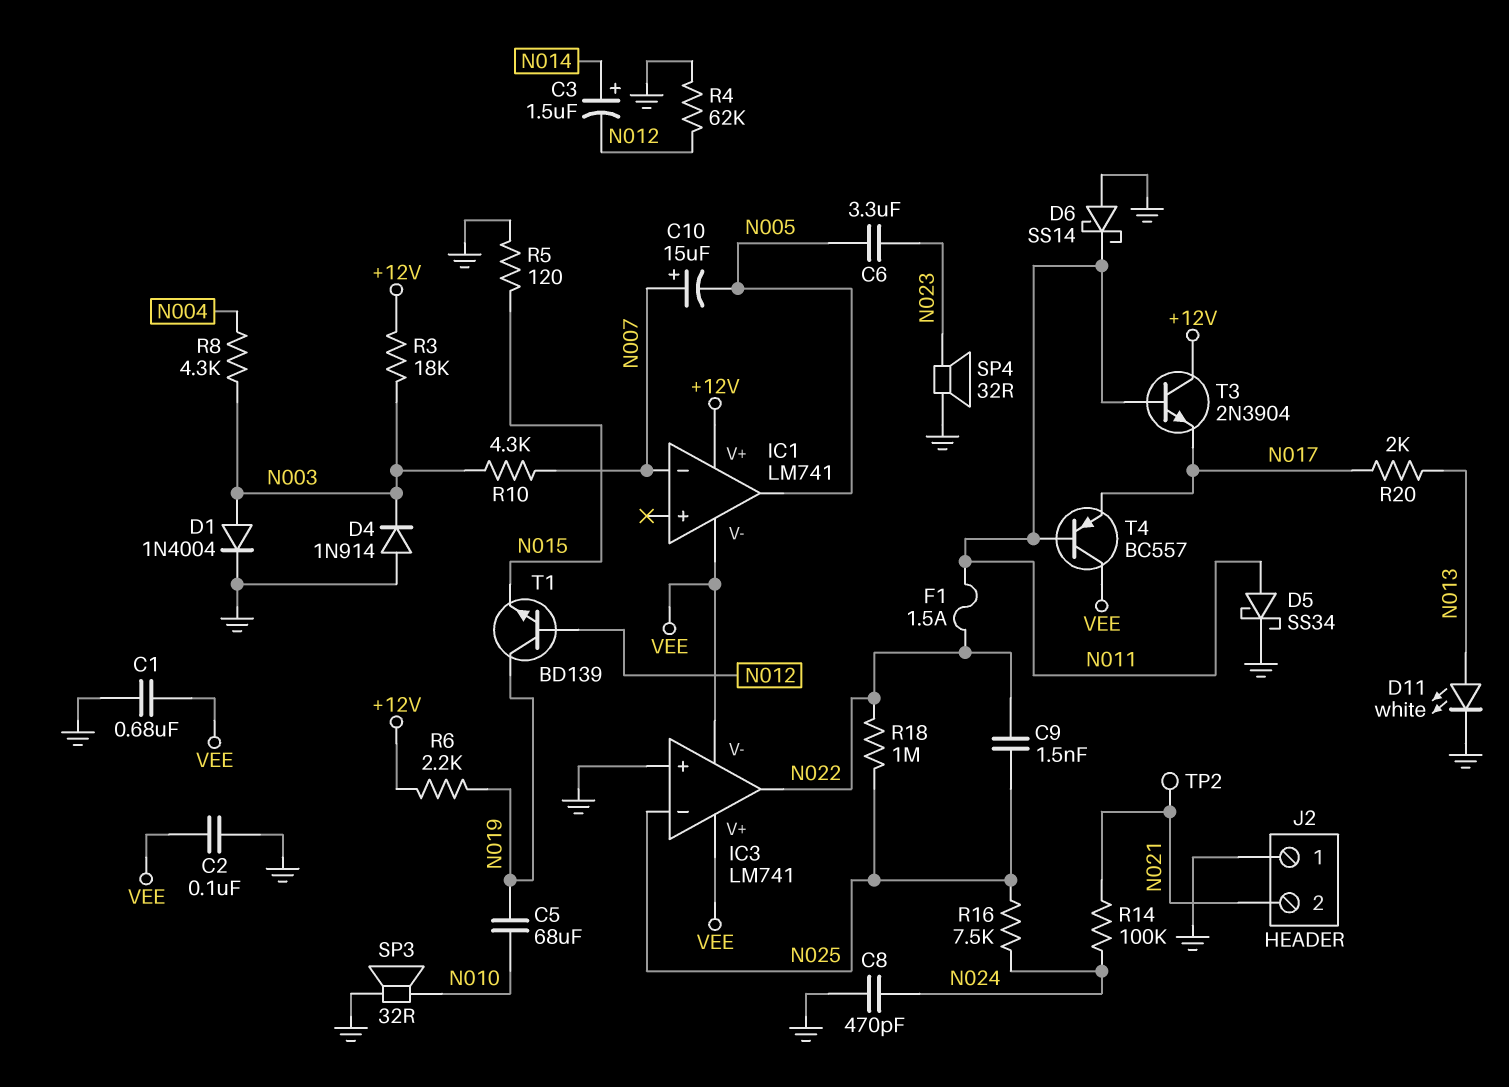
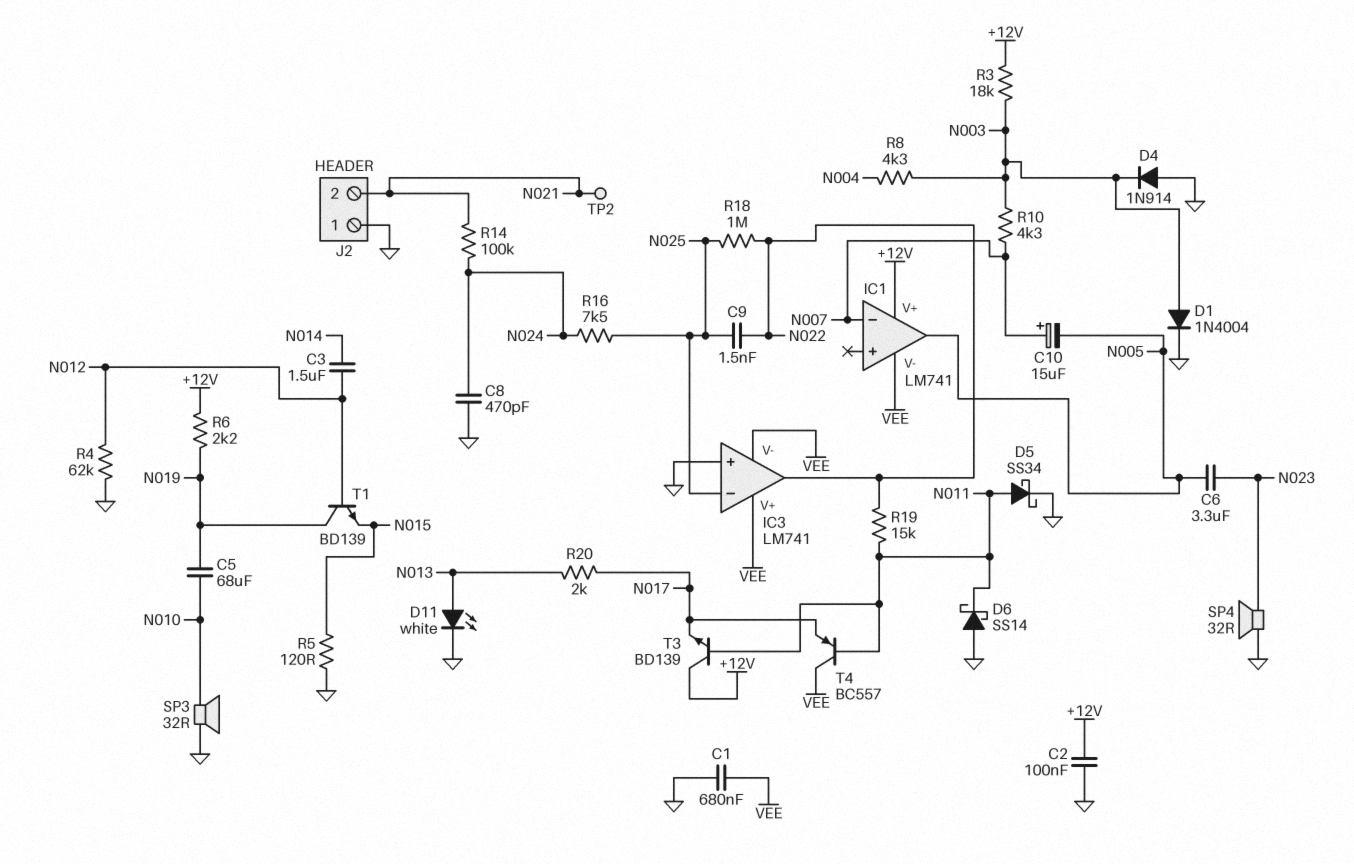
C2: 100nF (GND, VEE) -> 100nF (+12V, GND)
C3: 1.5uF (plus N014, minus N012) -> 1.5uF (N012, N014)
F1: 1.5A (N011, N022) -> none
R19: none -> 15k (N011, N022)
T3: NPN 2N3904 (B N011, C +12V, E N017) -> NPN BD139 (B N011, C +12V, E N017)

